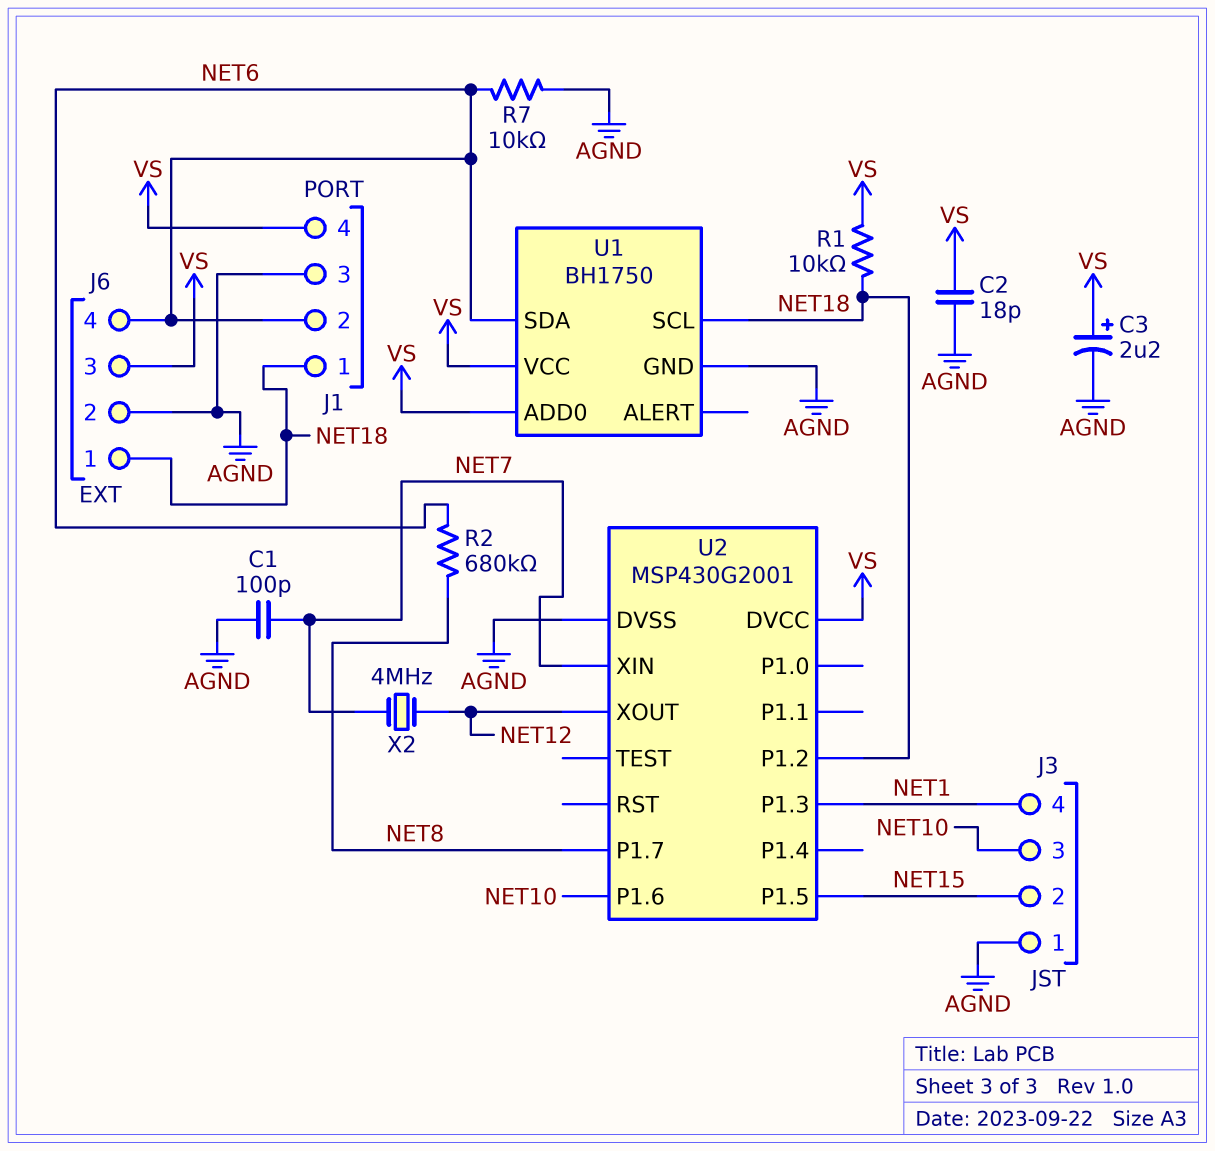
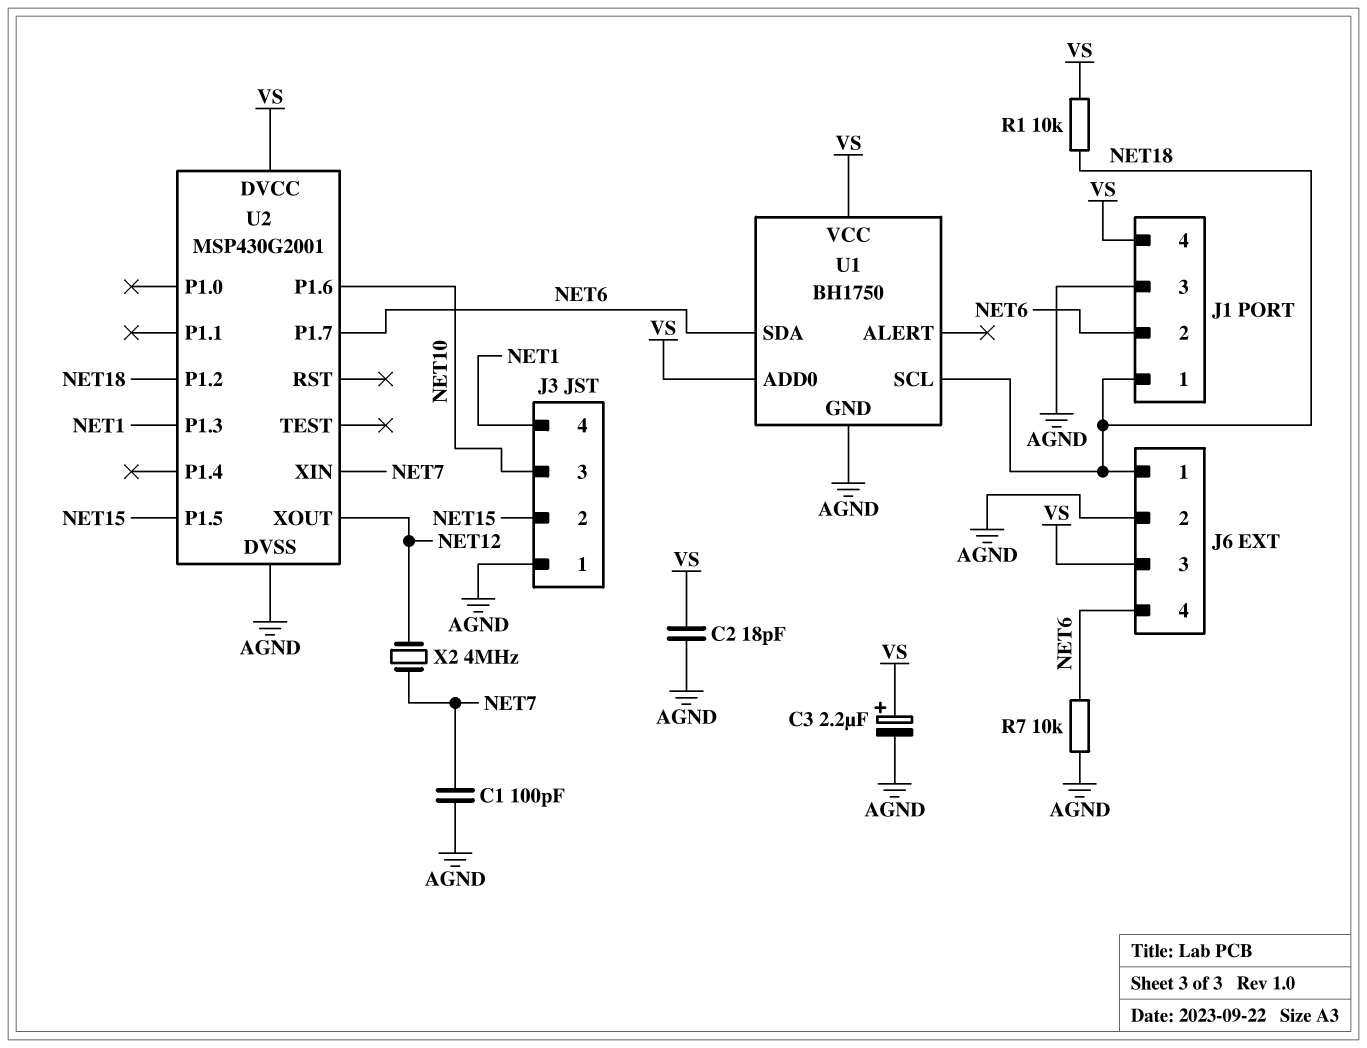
R2: 680k (NET6, NET8) -> none
U2 pin P1.7: NET8 -> NET6

